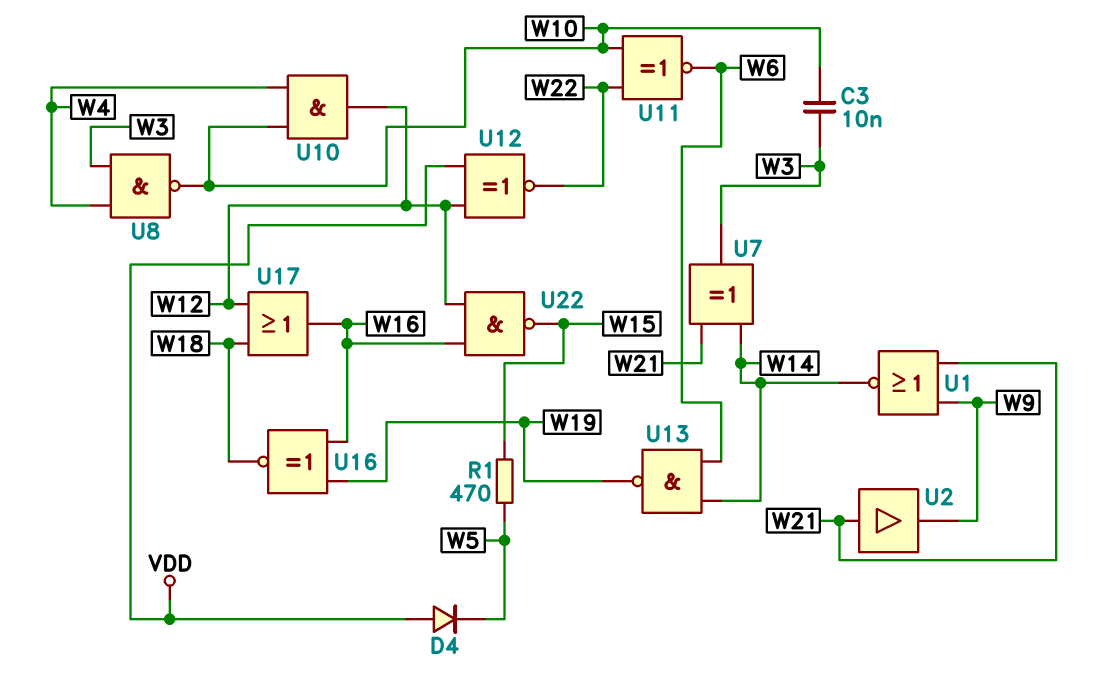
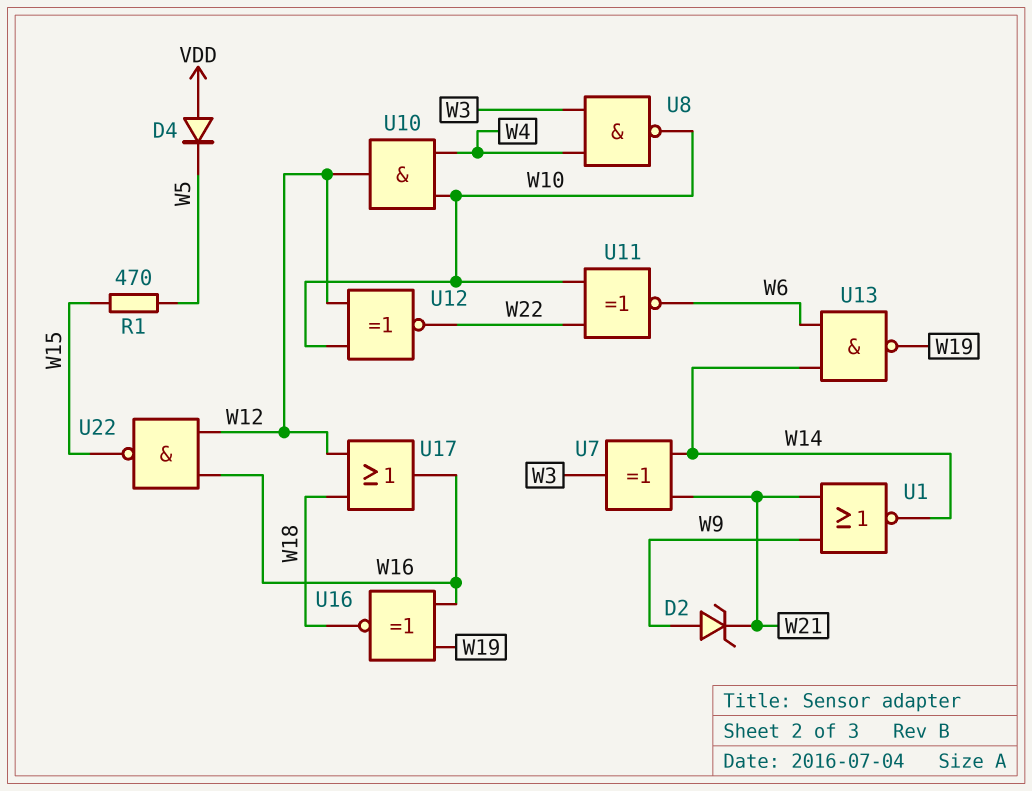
C3: 10nF (W3, W10) -> none
D2: none -> zener (A W9, K W21)
U2: buffer (in W21, out W9) -> none
U12: XNOR (in VDD, in W12, out W22) -> XNOR (in W10, in W12, out W22)

